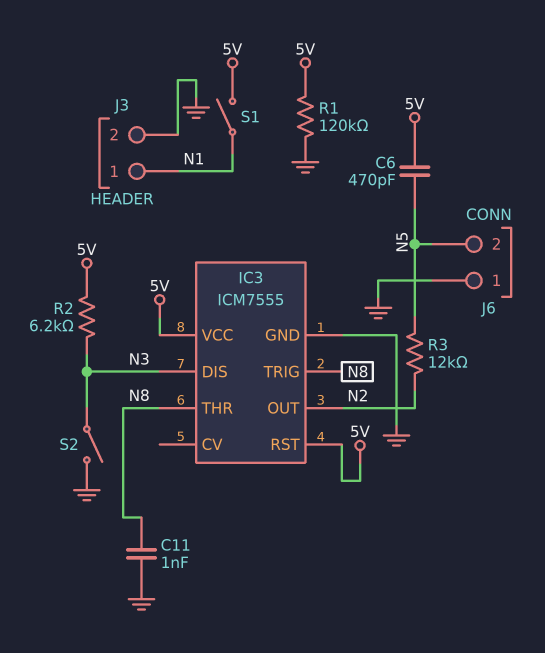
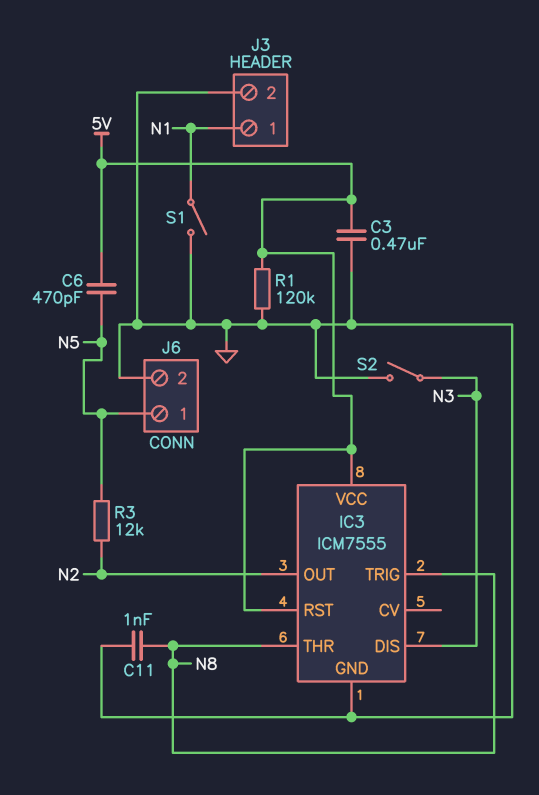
C3: none -> 470nF (5V, GND)
J6 pin 1: GND -> N5
J6 pin 2: N5 -> GND
R2: 6.2k (5V, N3) -> none
S1: switch (5V, N1) -> switch (GND, N1)

